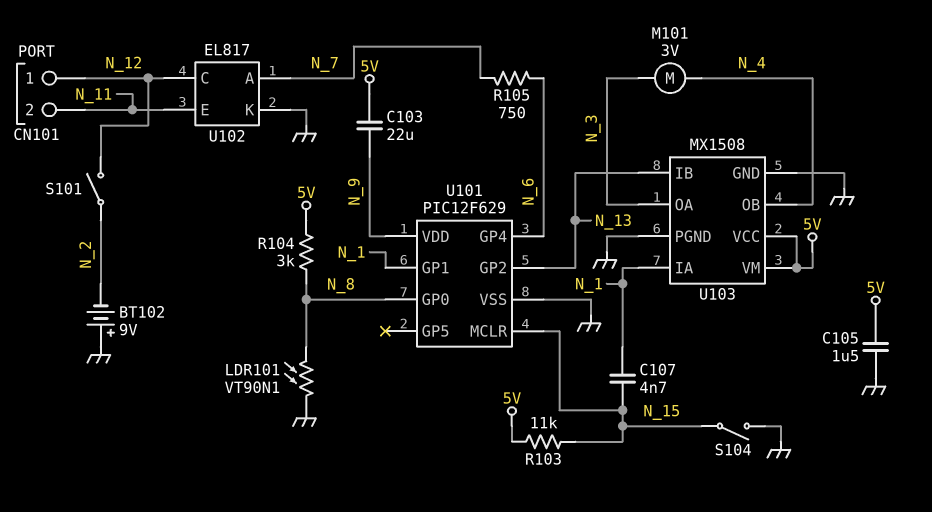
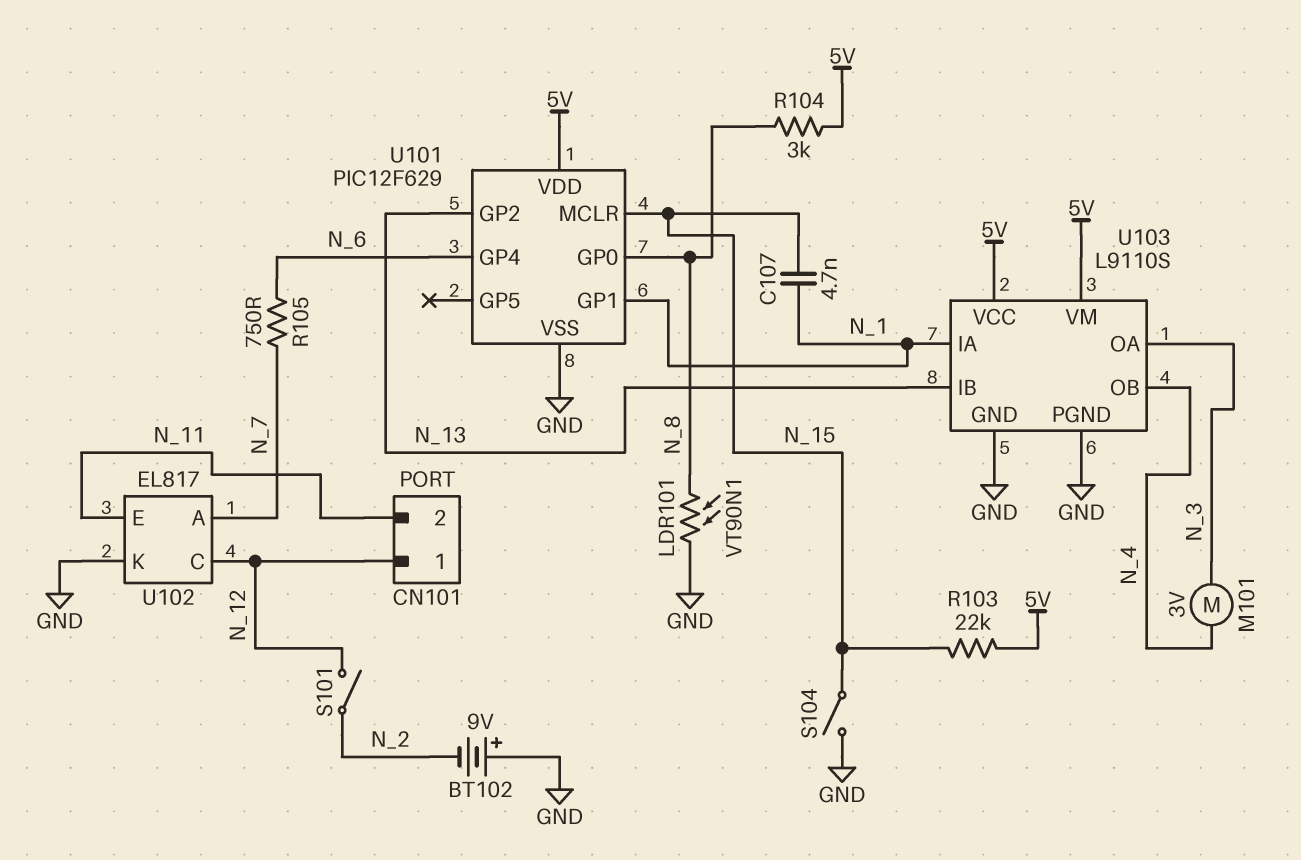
C103: 22uF (5V, N_9) -> none
C105: 1.5uF (5V, GND) -> none
R103: 11k (5V, N_15) -> 22k (5V, N_15)
U101 pin VDD: N_9 -> 5V
U103: MX1508 -> L9110S

